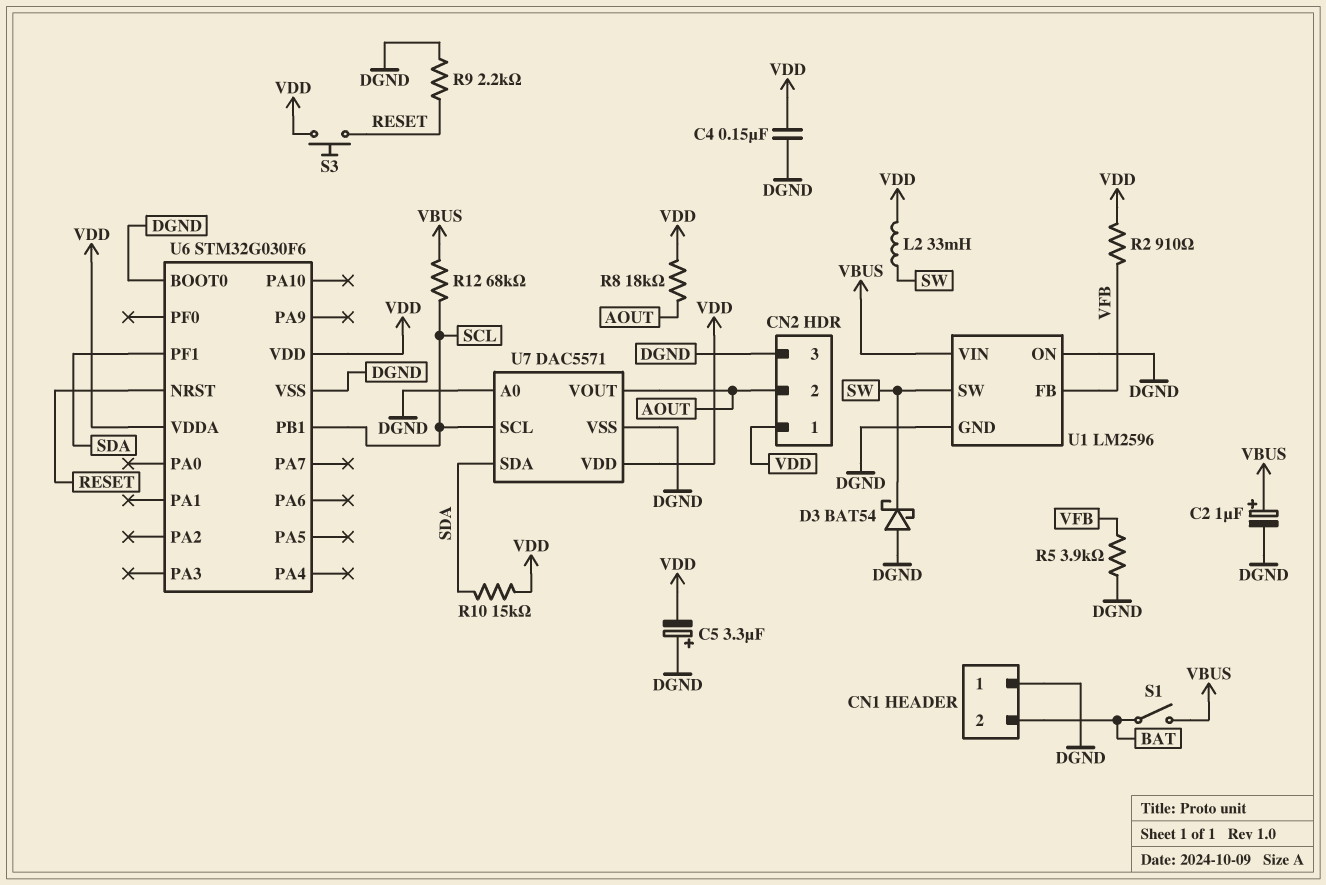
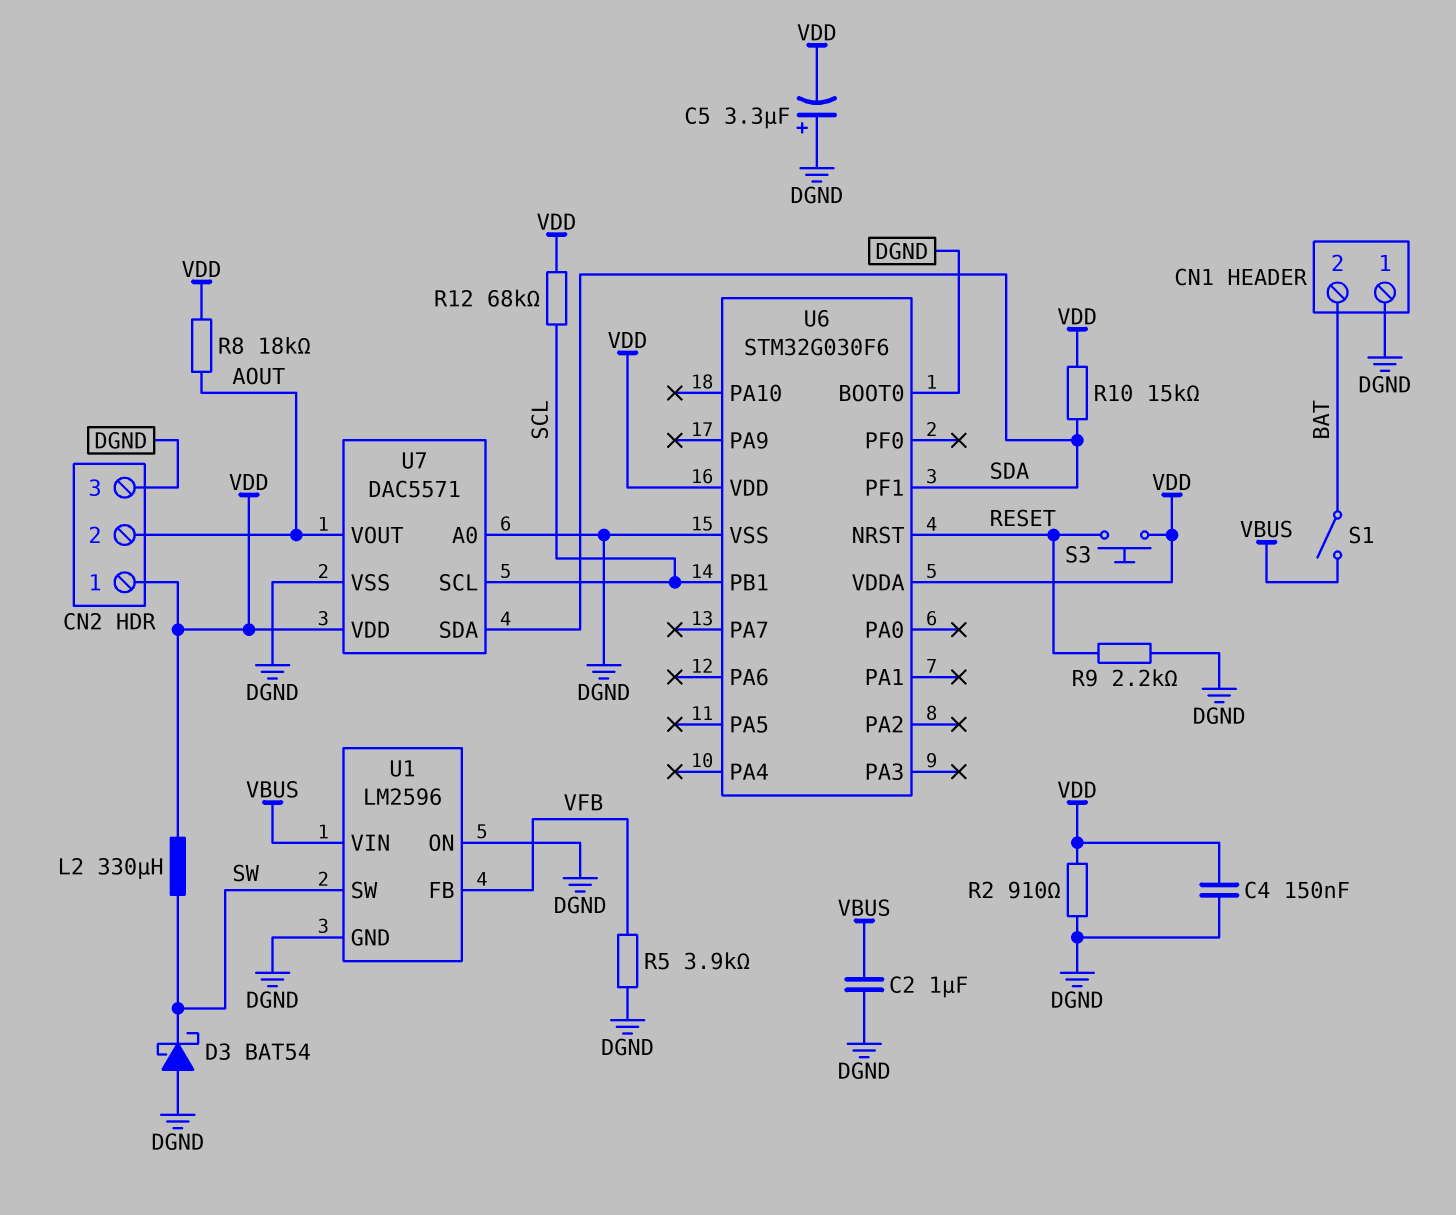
C2: 1uF (plus VBUS, minus DGND) -> 1uF (DGND, VBUS)
L2: 33mH (SW, VDD) -> 330uH (SW, VDD)
R2: 910 (VDD, VFB) -> 910 (DGND, VDD)
R12: 68k (SCL, VBUS) -> 68k (SCL, VDD)

